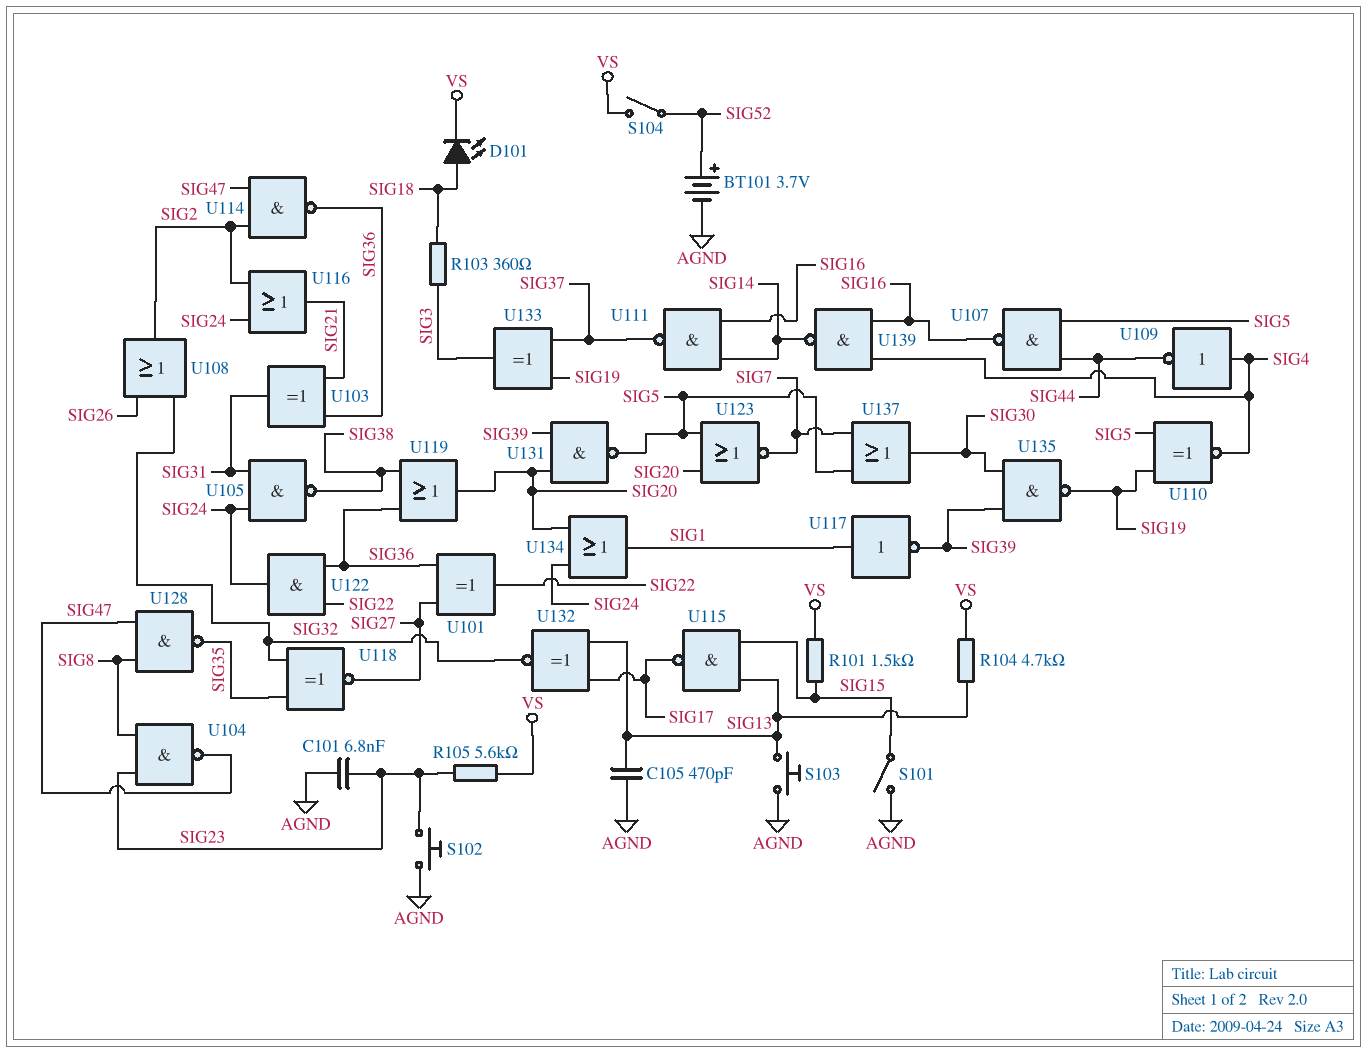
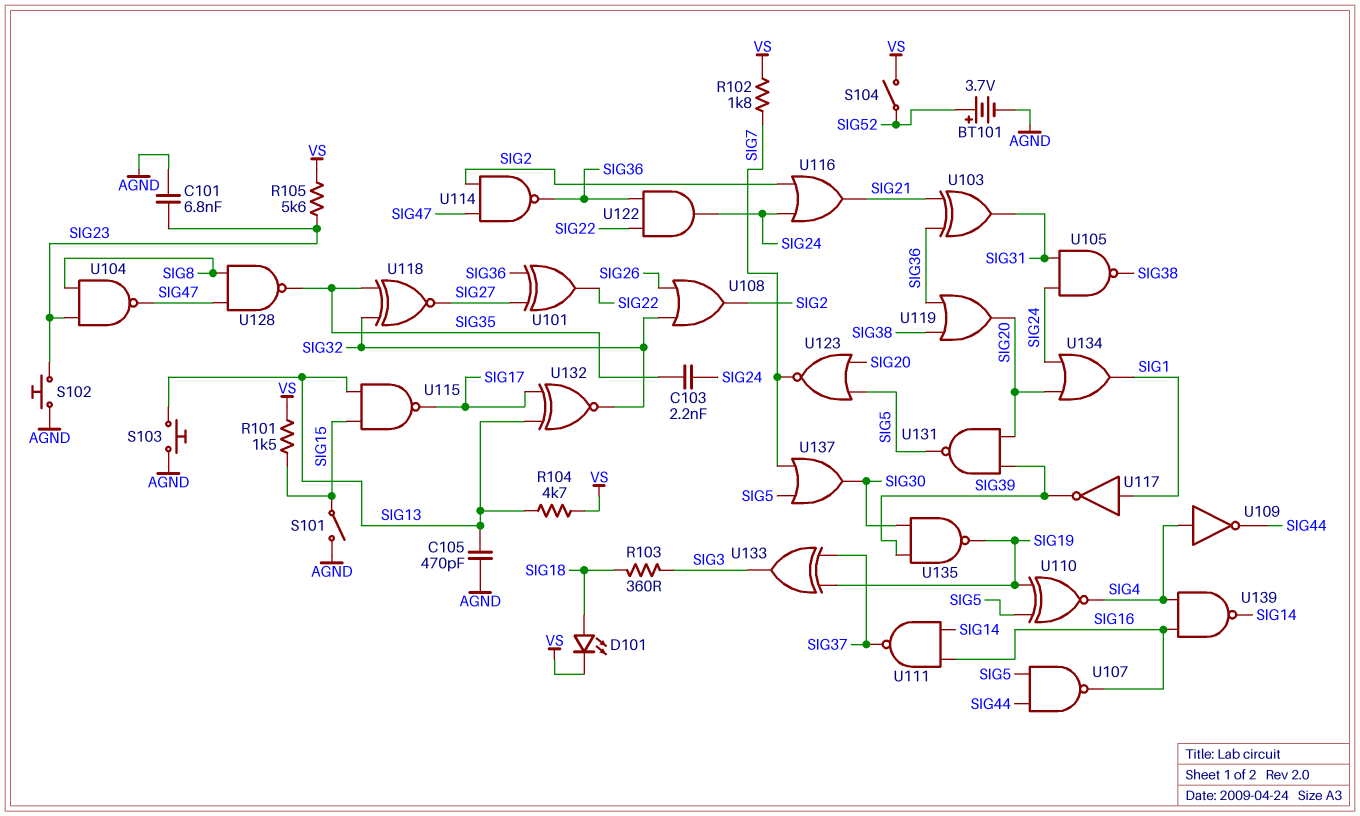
C103: none -> 2.2nF (SIG24, SIG35)
R102: none -> 1.8k (SIG7, VS)

